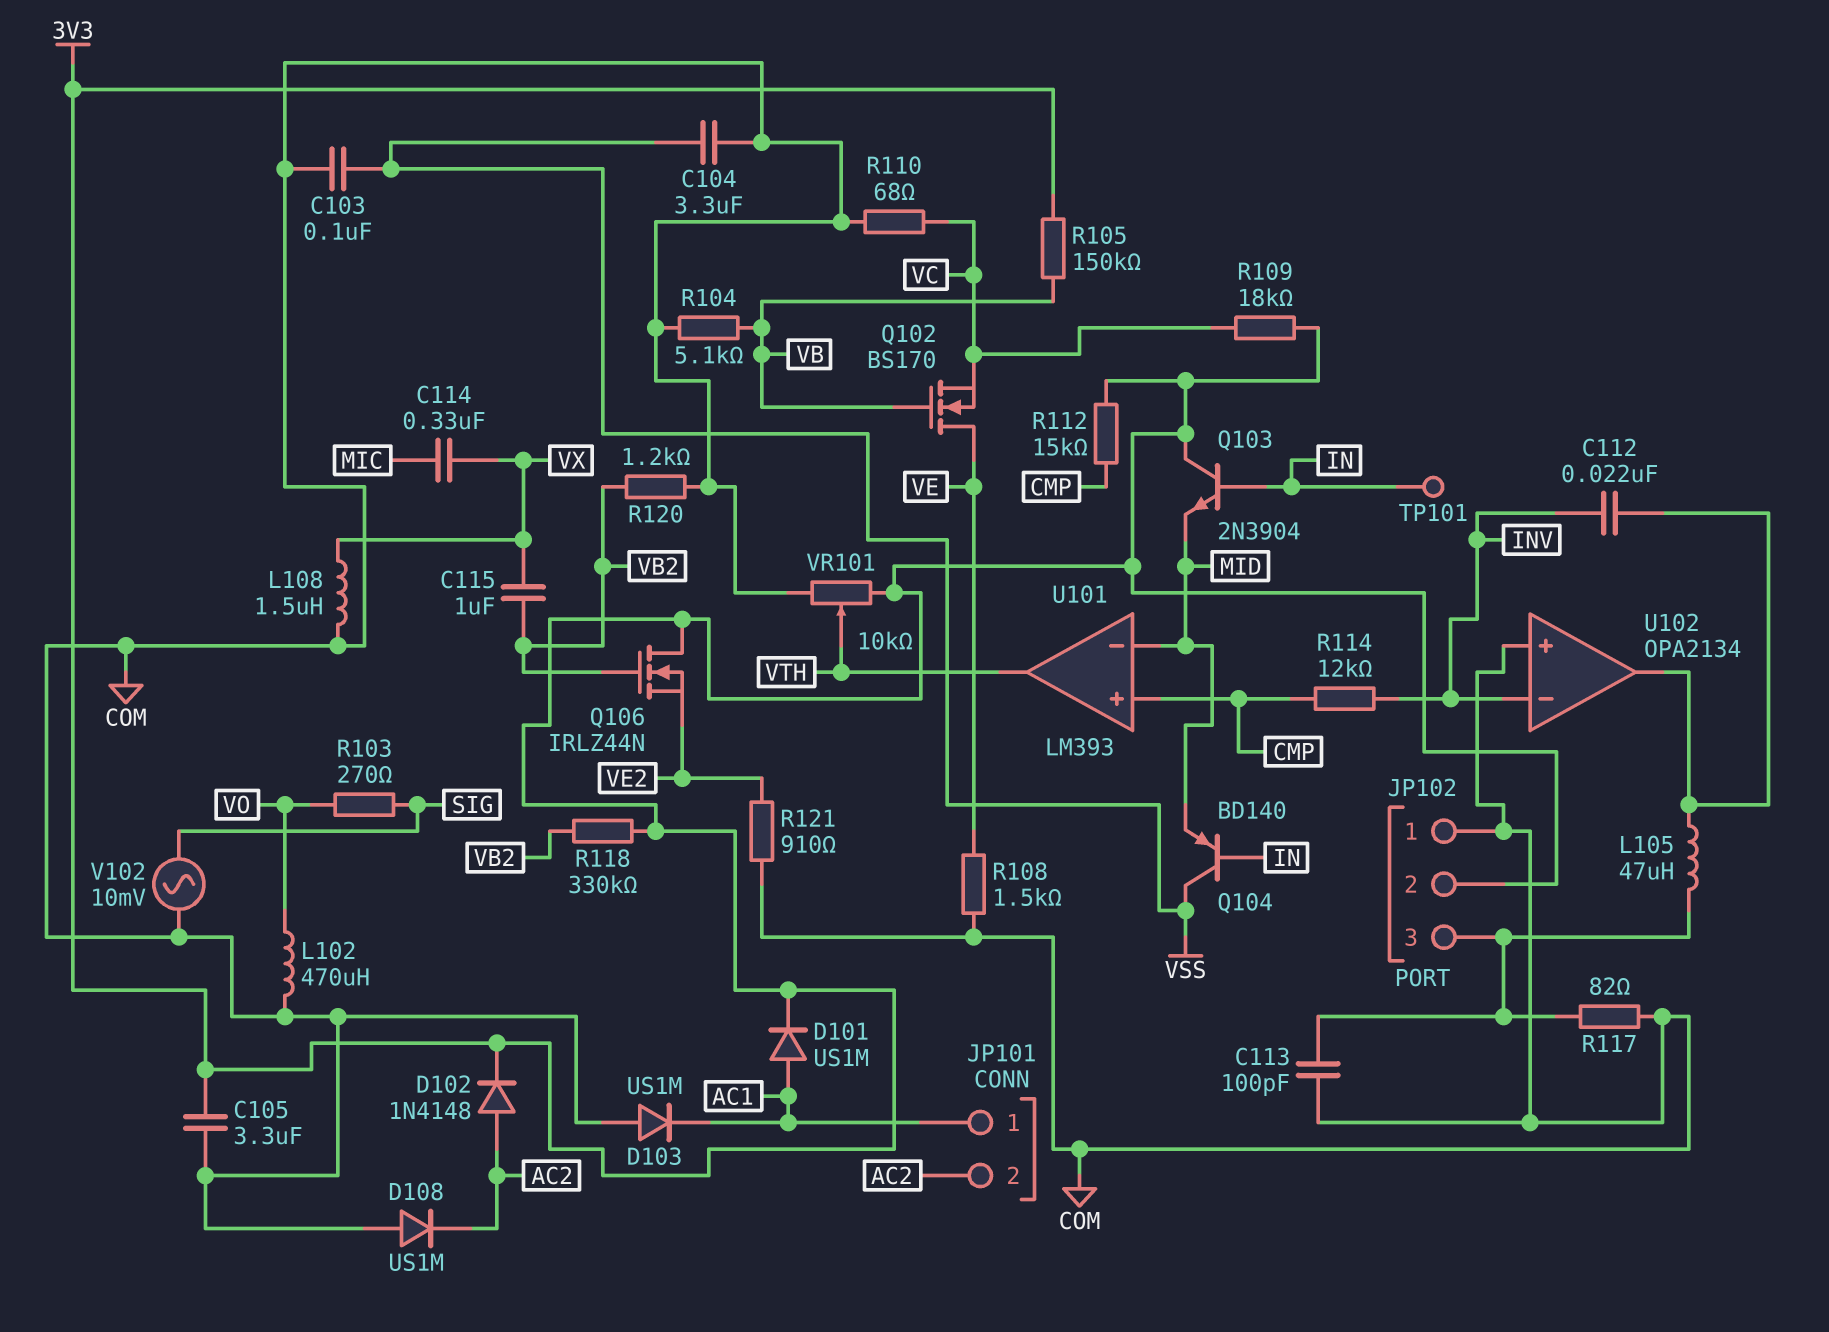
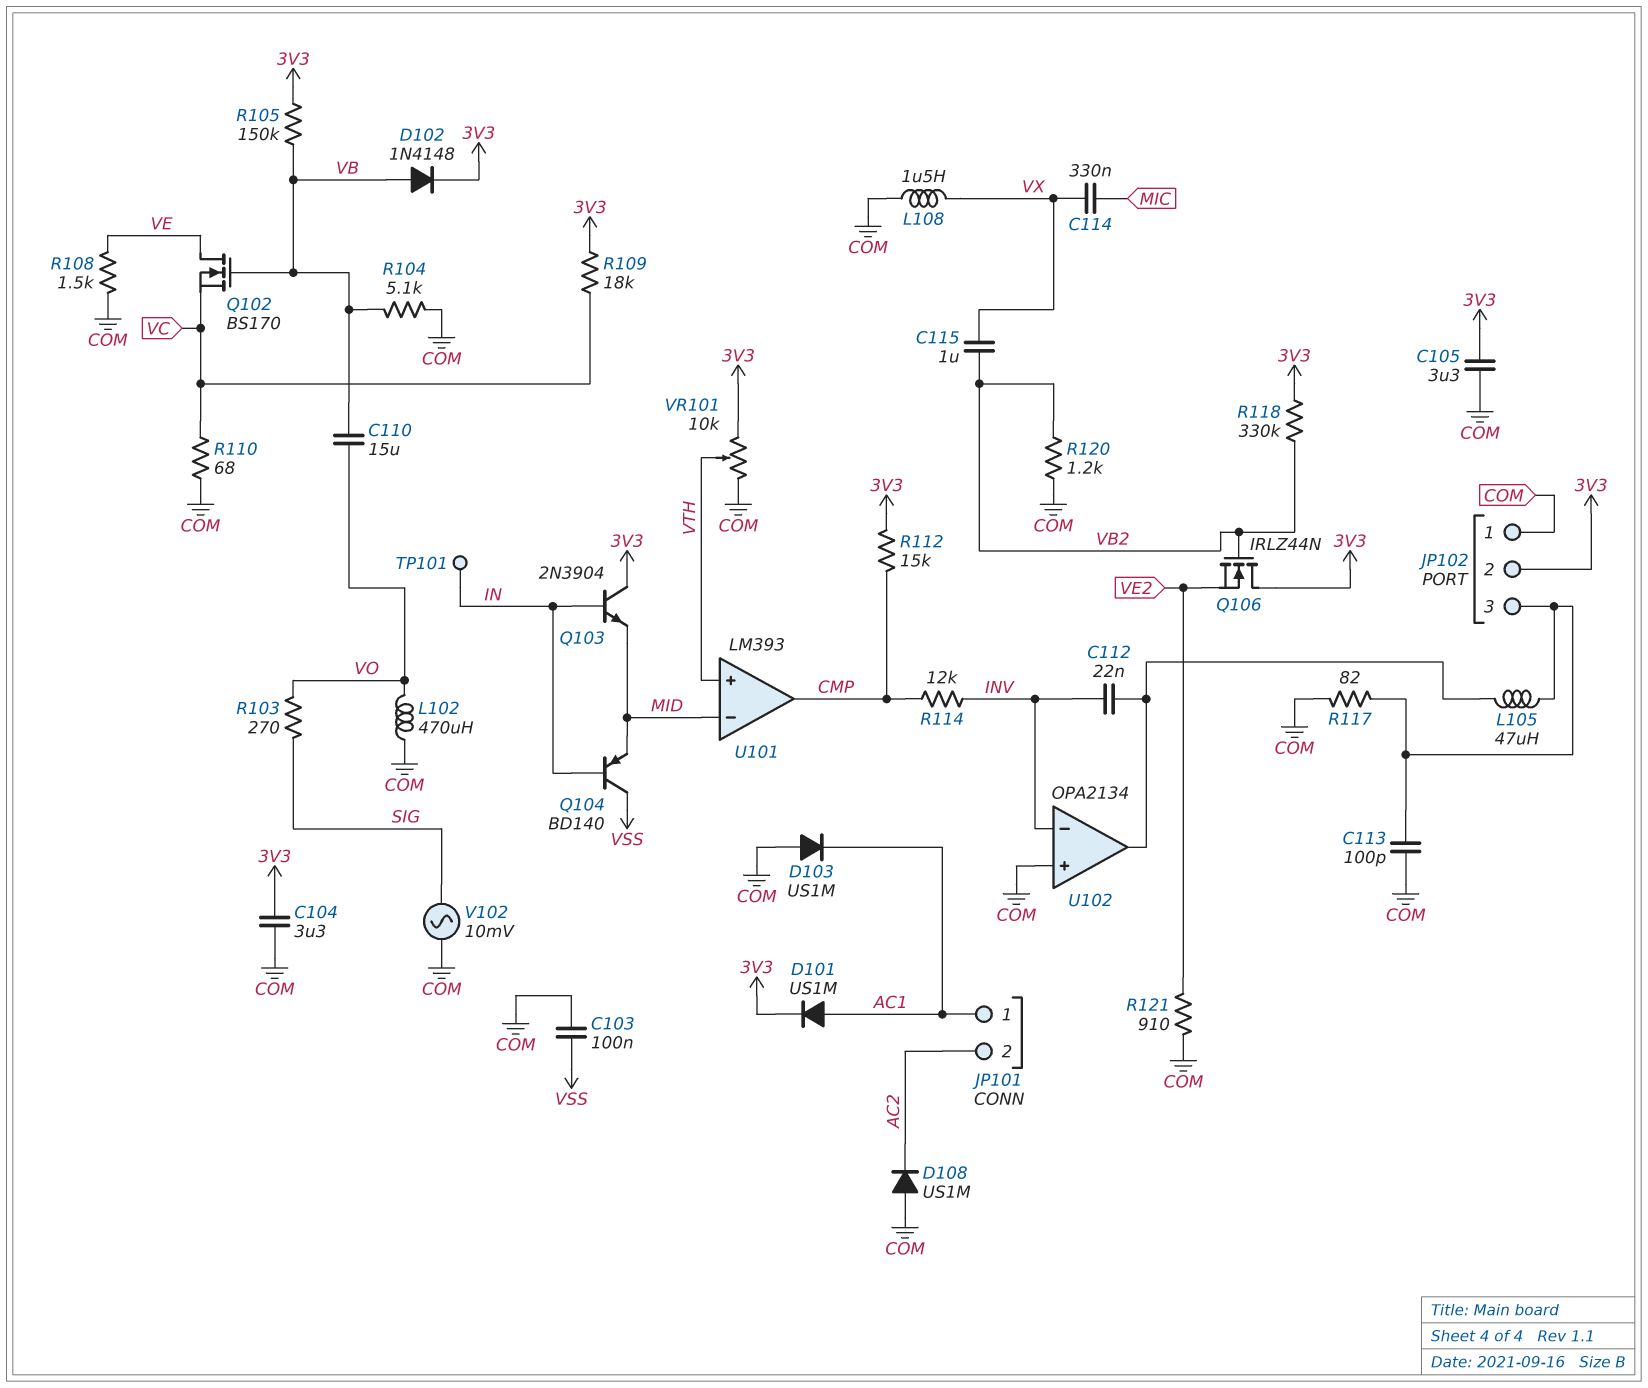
C104: 3.3uF (COM, VSS) -> 3.3uF (3V3, COM)
C110: none -> 15uF (VB, VO)
D102: diode 1N4148 (A AC2, K 3V3) -> diode 1N4148 (A VB, K 3V3)
U101 pin in+: CMP -> VTH
U101 pin out: VTH -> CMP

